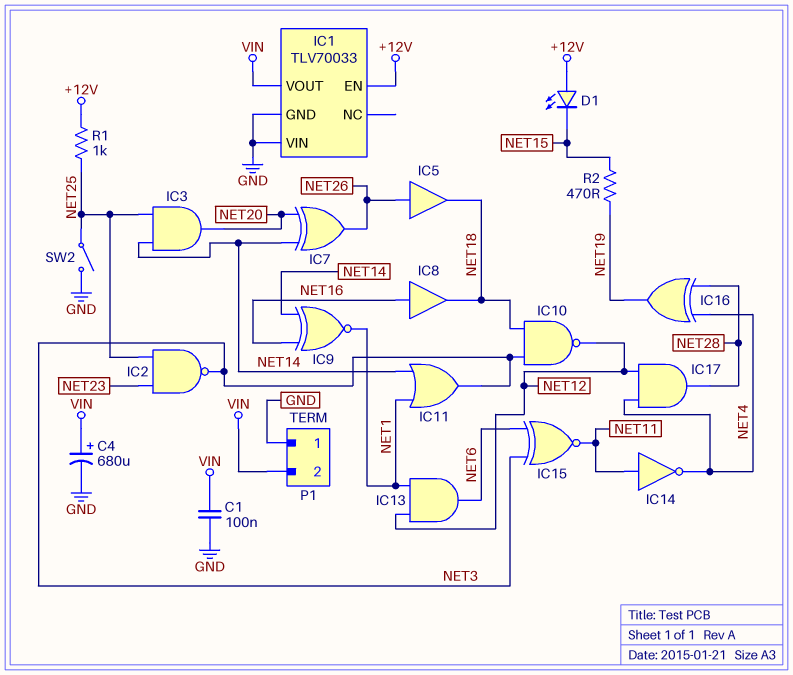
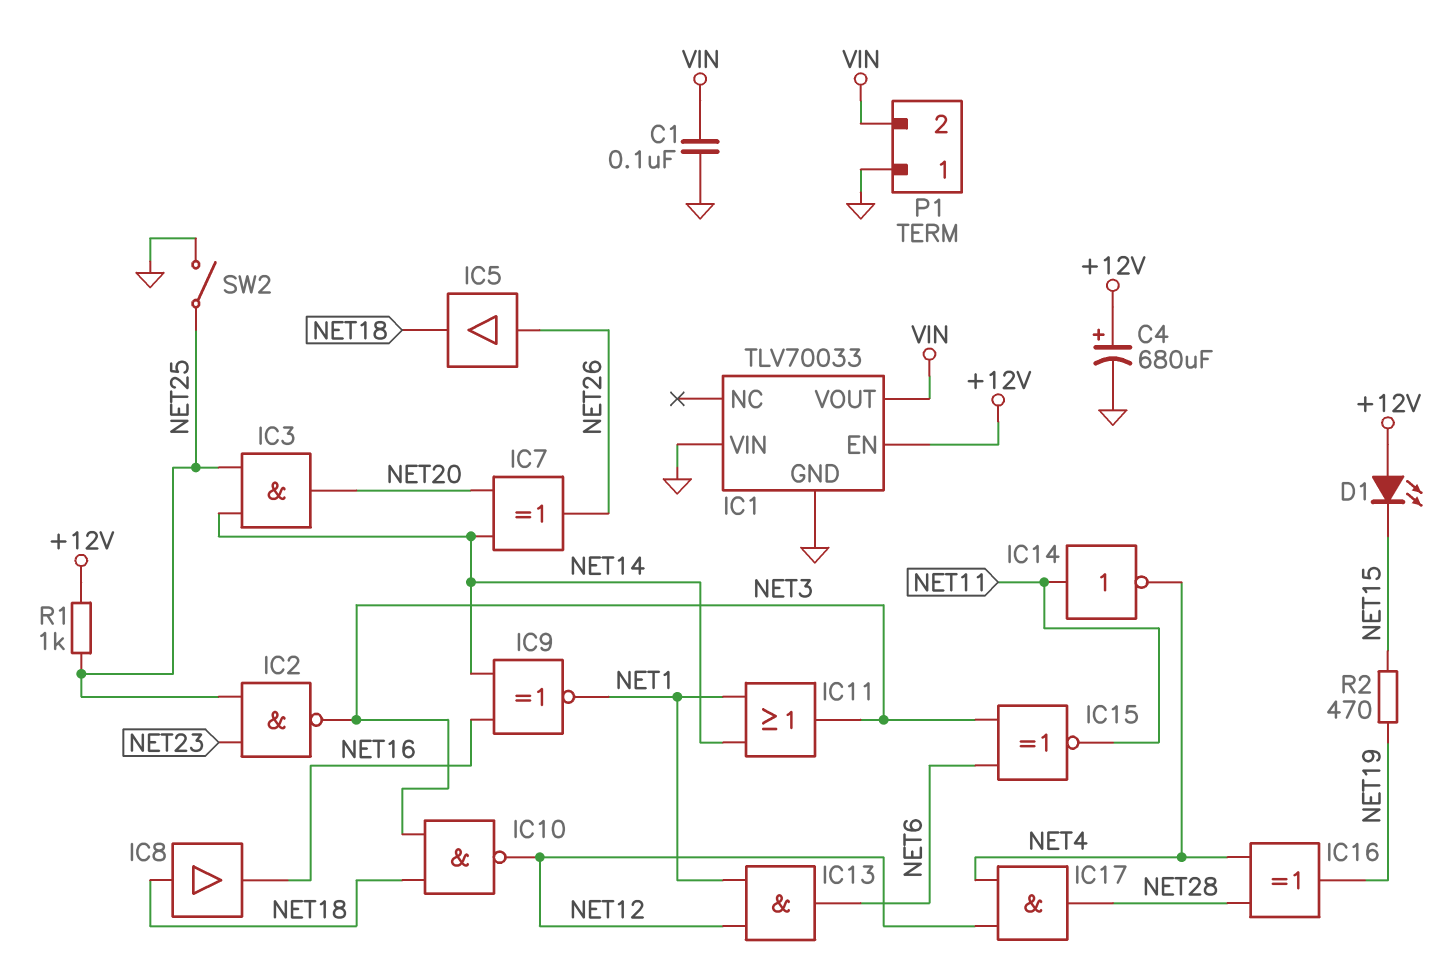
C4: 680uF (plus VIN, minus GND) -> 680uF (plus +12V, minus GND)
IC8: buffer (in NET16, out NET18) -> buffer (in NET18, out NET16)

